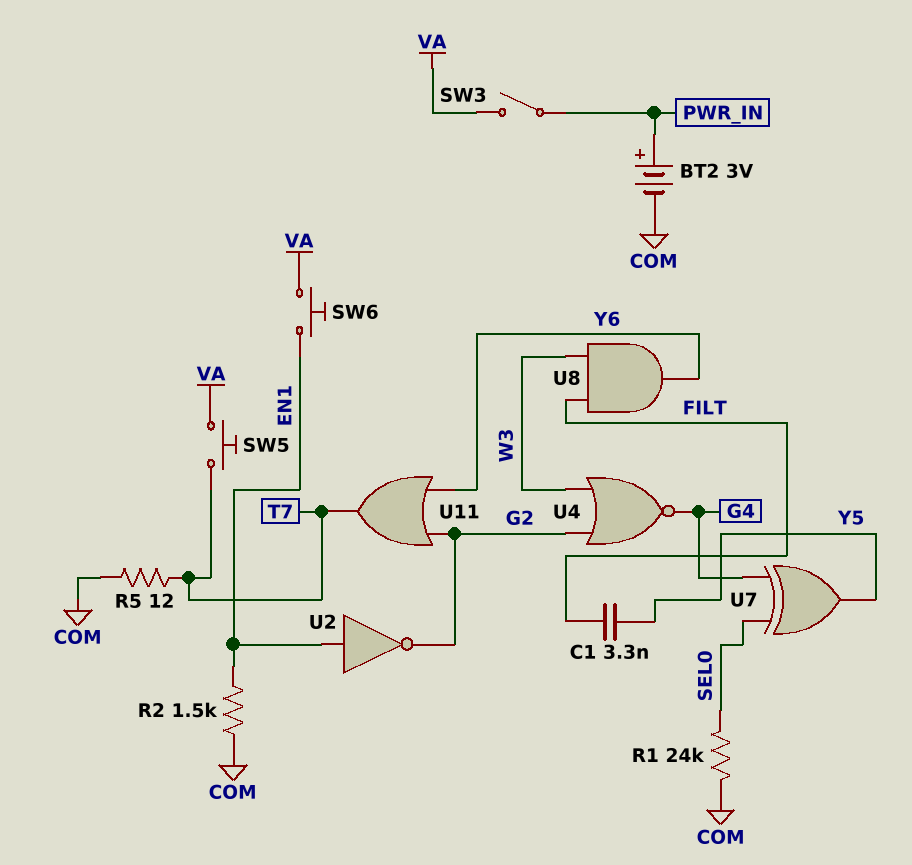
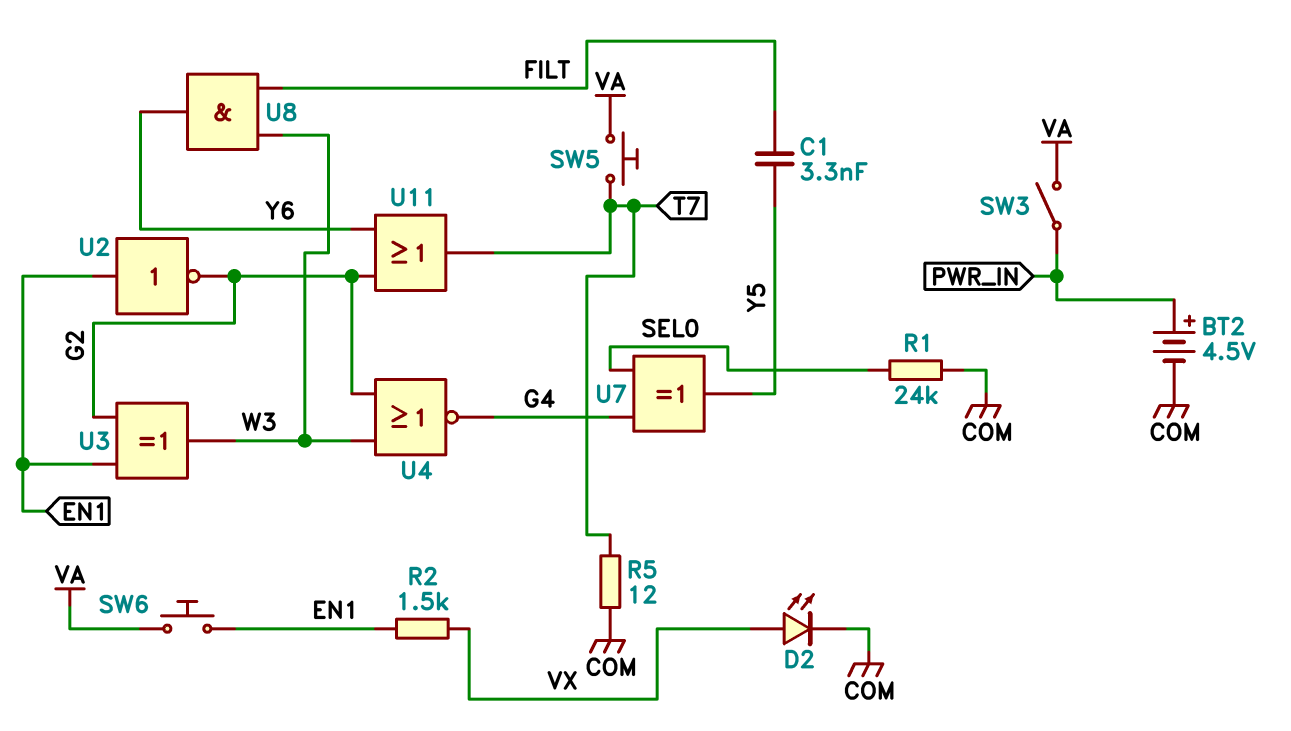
BT2: 3V (plus PWR_IN, minus COM) -> 4.5V (plus PWR_IN, minus COM)
D2: none -> LED (A VX, K COM)
R2: 1.5k (COM, EN1) -> 1.5k (EN1, VX)
U3: none -> XOR (in EN1, in G2, out W3)

